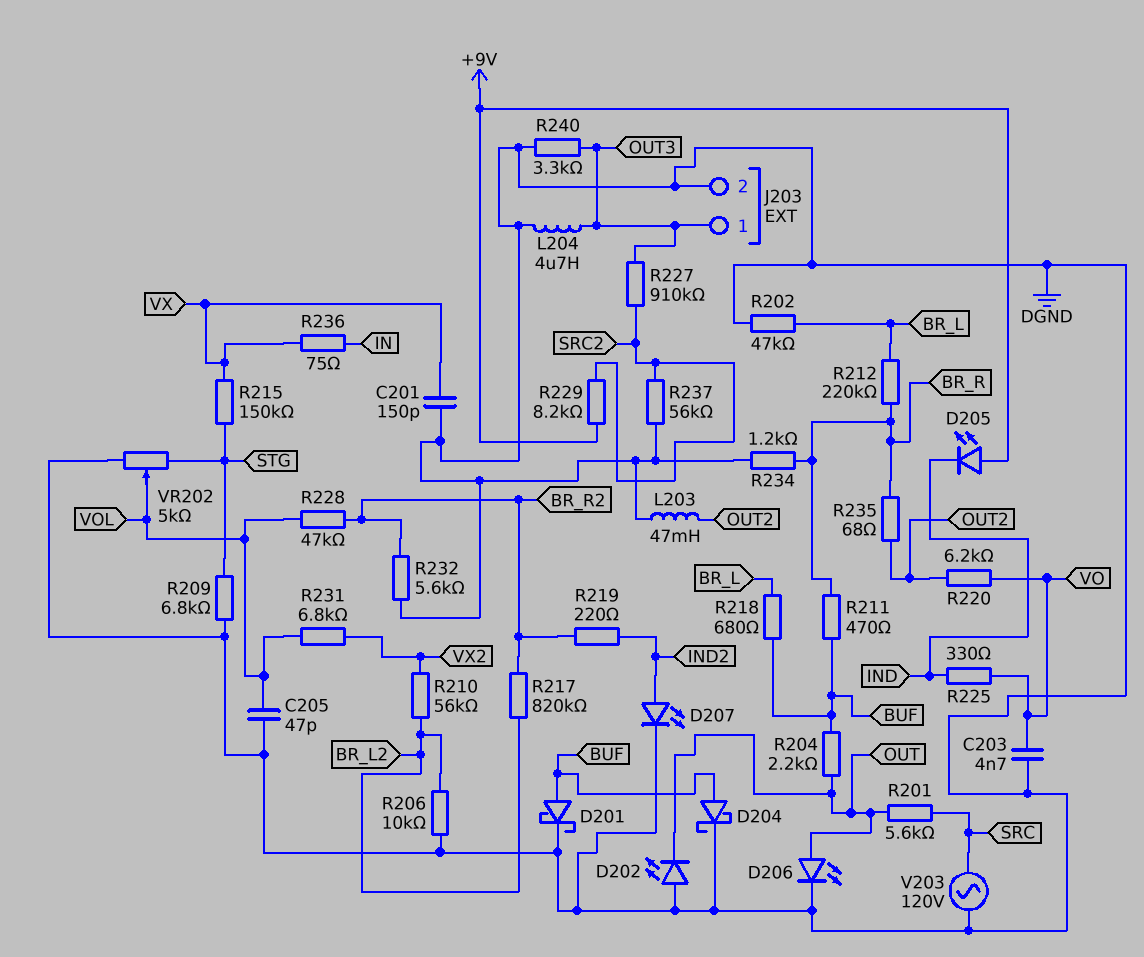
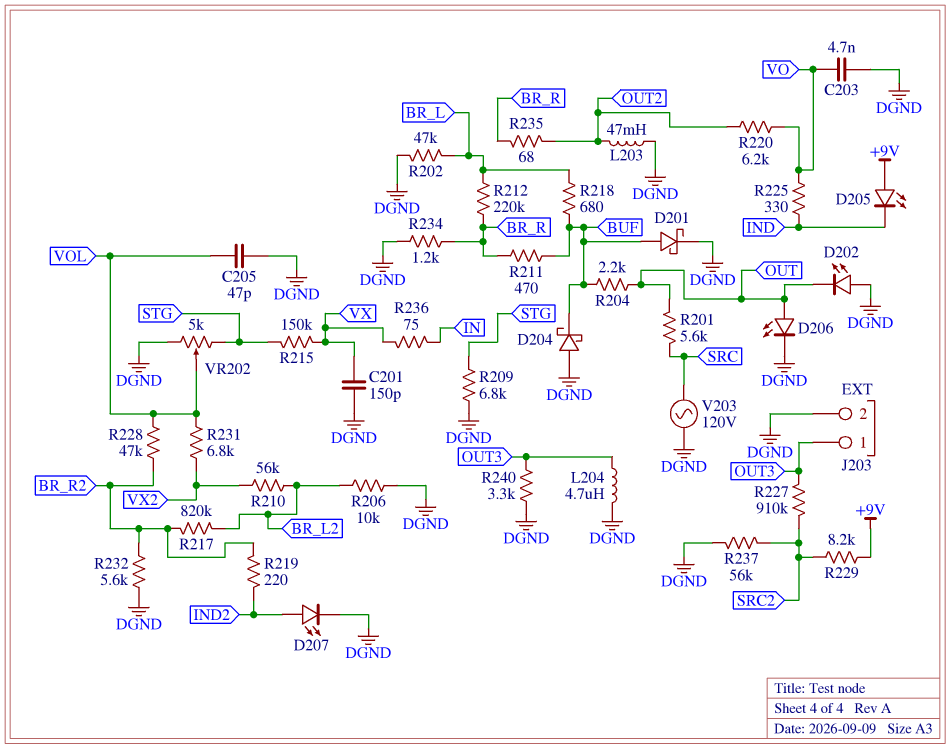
D204: schottky (A BUF, K DGND) -> schottky (A DGND, K BUF)

